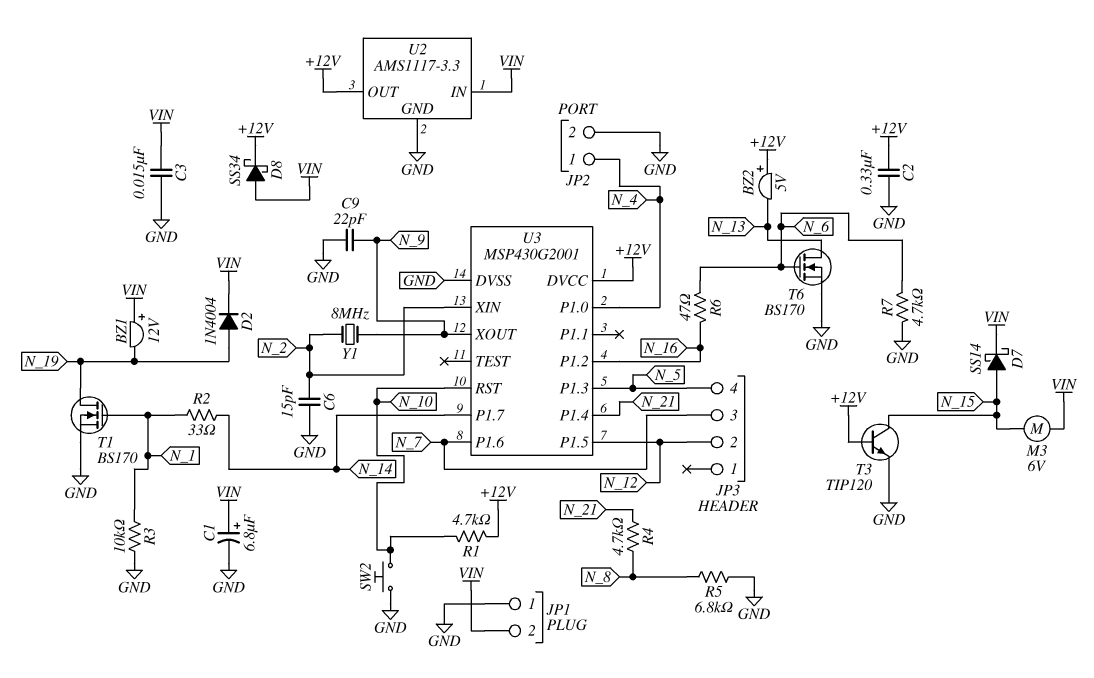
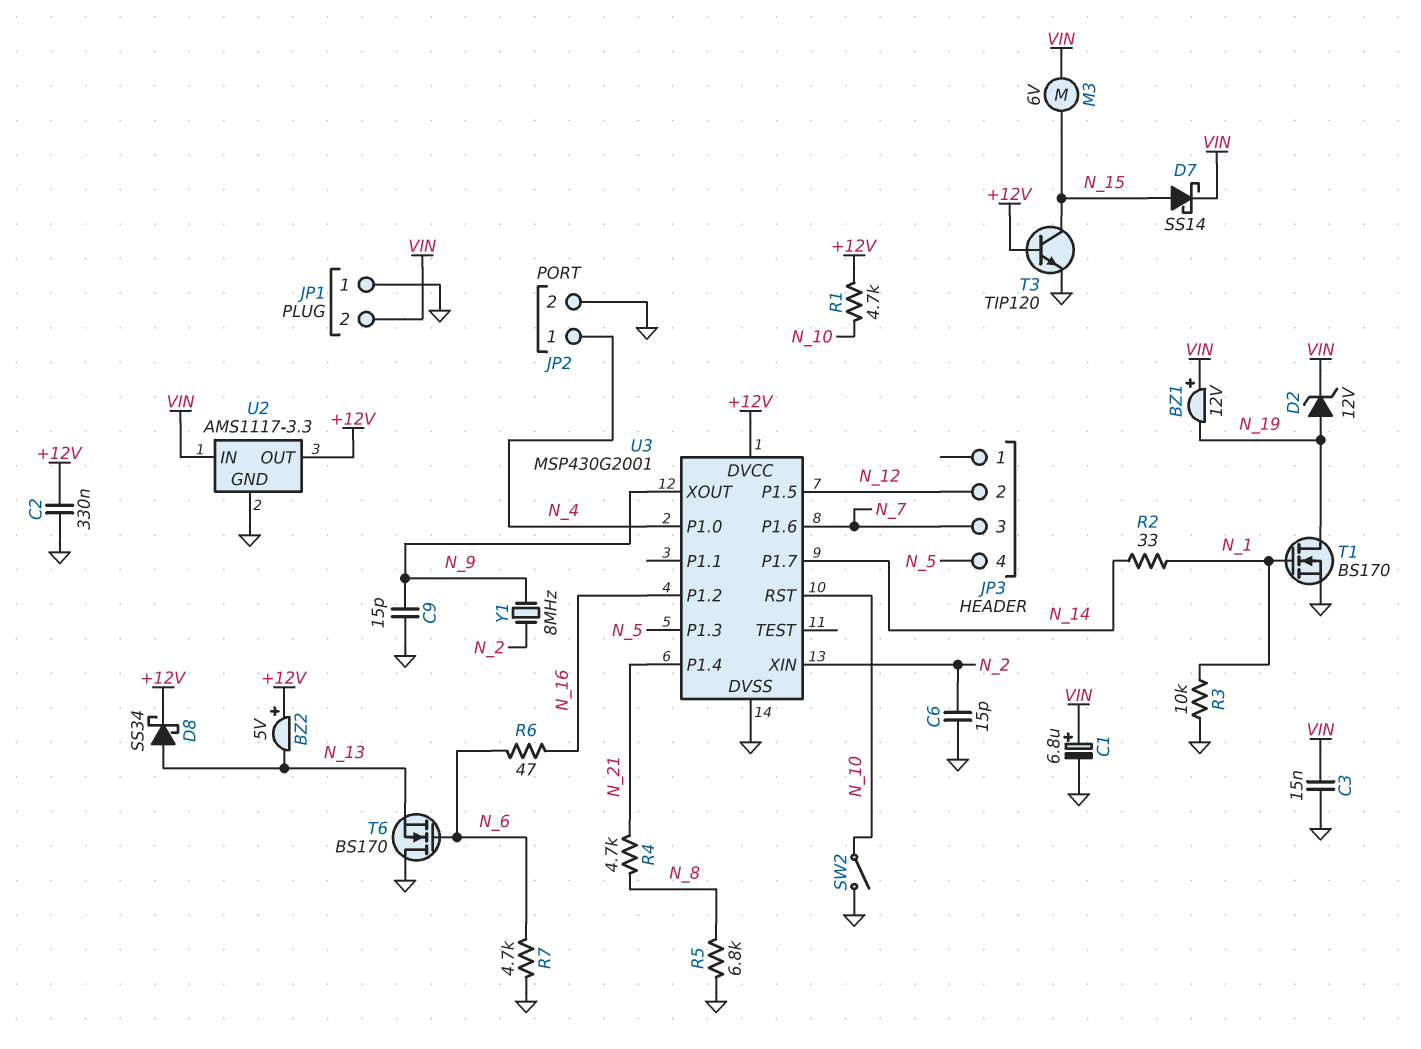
C9: 22pF (GND, N_9) -> 15pF (GND, N_9)
D2: diode 1N4004 (A N_19, K VIN) -> zener 12V (A N_19, K VIN)
D8: schottky SS34 (A VIN, K +12V) -> schottky SS34 (A N_13, K +12V)
SW2: button (GND, N_10) -> switch (GND, N_10)
T6: NMOS BS170 (G N_6, D N_13, S GND) -> NMOS BS170 (G N_6, D GND, S N_13)

